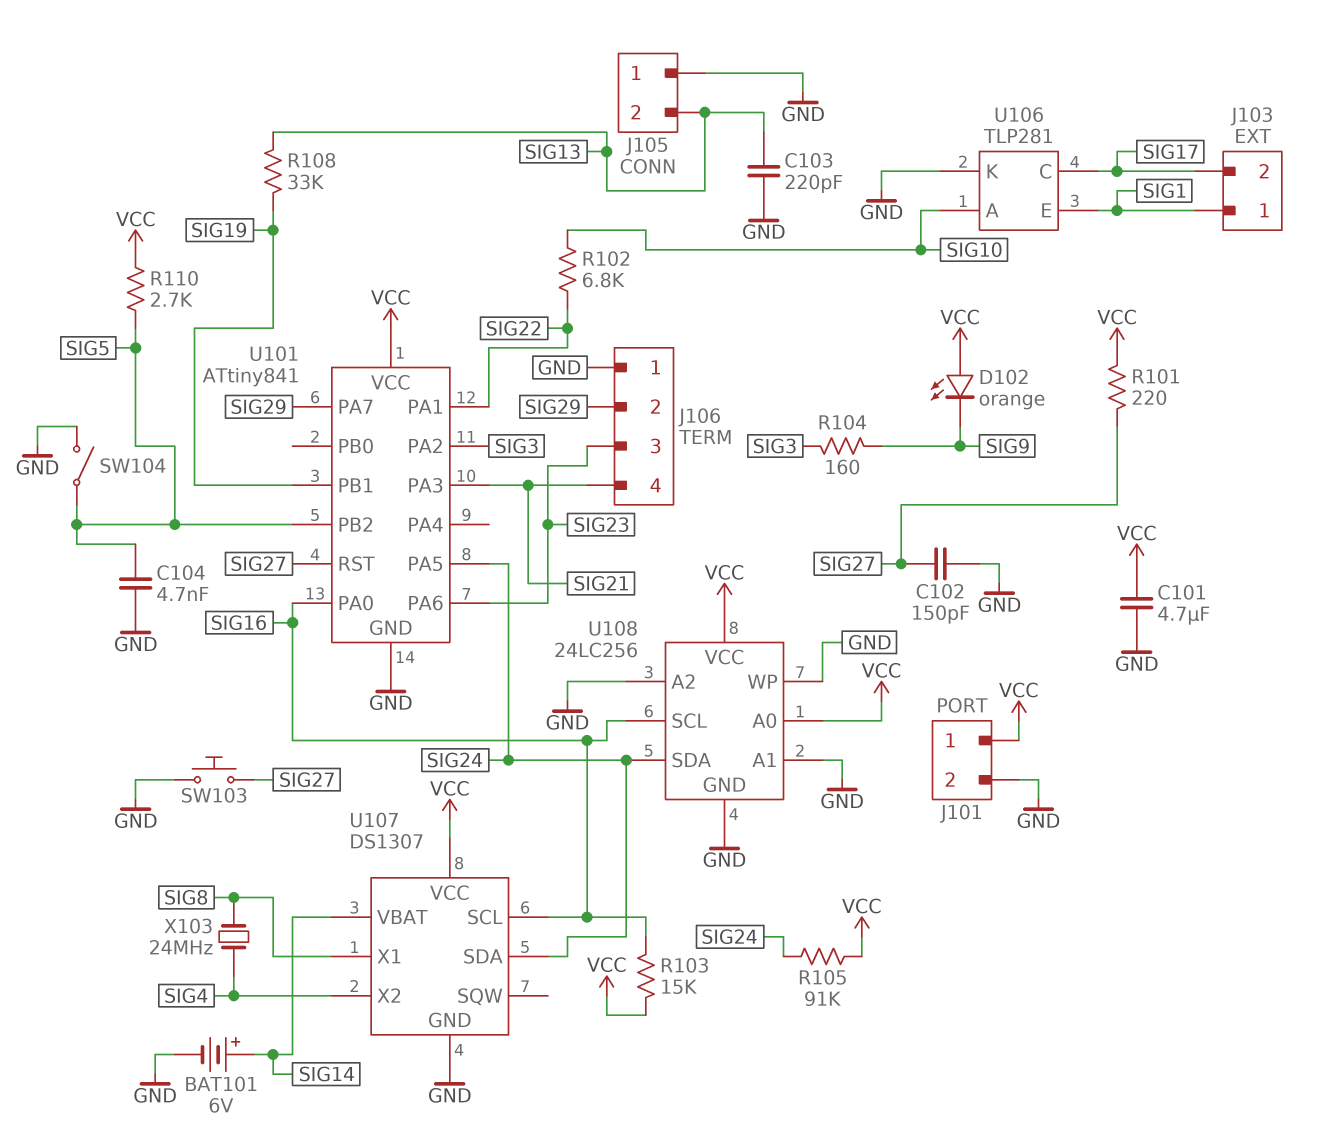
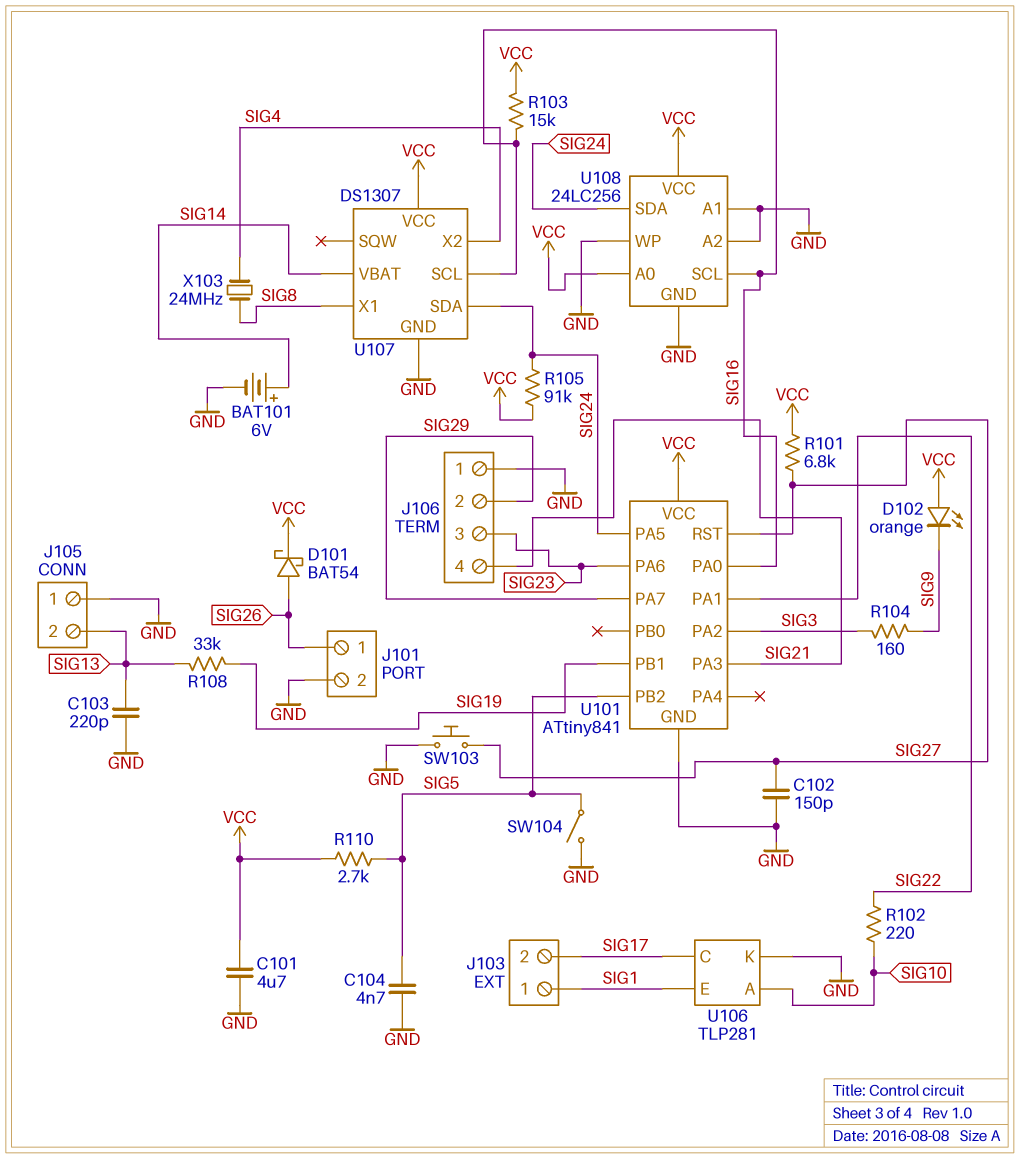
D101: none -> schottky BAT54 (A SIG26, K VCC)
J101 pin 1: VCC -> SIG26
R101: 220 (SIG27, VCC) -> 6.8k (SIG27, VCC)
R102: 6.8k (SIG10, SIG22) -> 220 (SIG10, SIG22)

